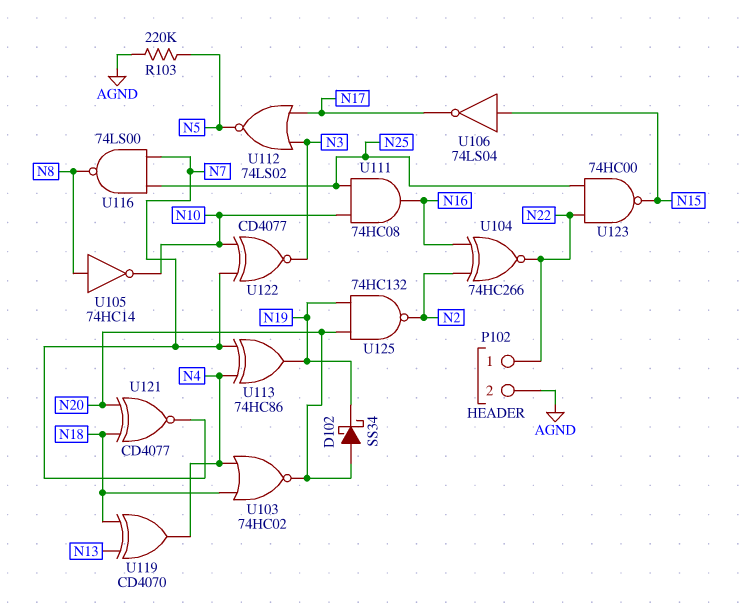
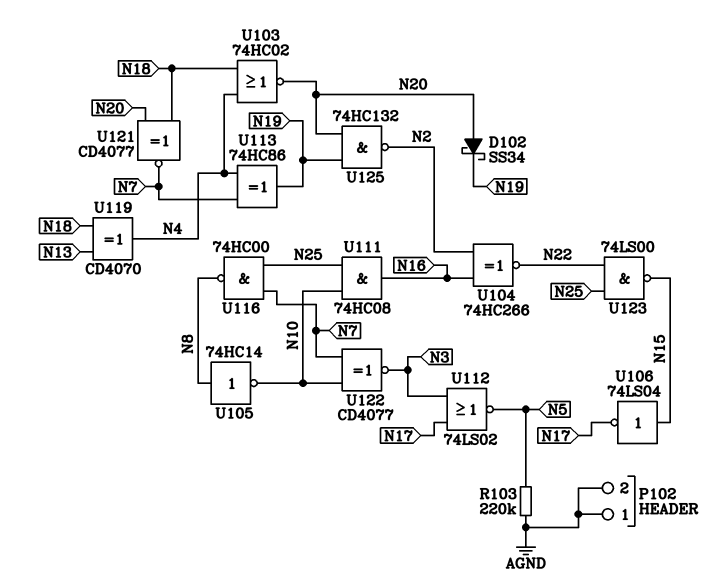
P102 pin 1: N22 -> AGND
U116: NAND 74LS00 (in N7, in N25, out N8) -> NAND 74HC00 (in N7, in N25, out N8)
U123: NAND 74HC00 (in N22, in N25, out N15) -> NAND 74LS00 (in N22, in N25, out N15)

